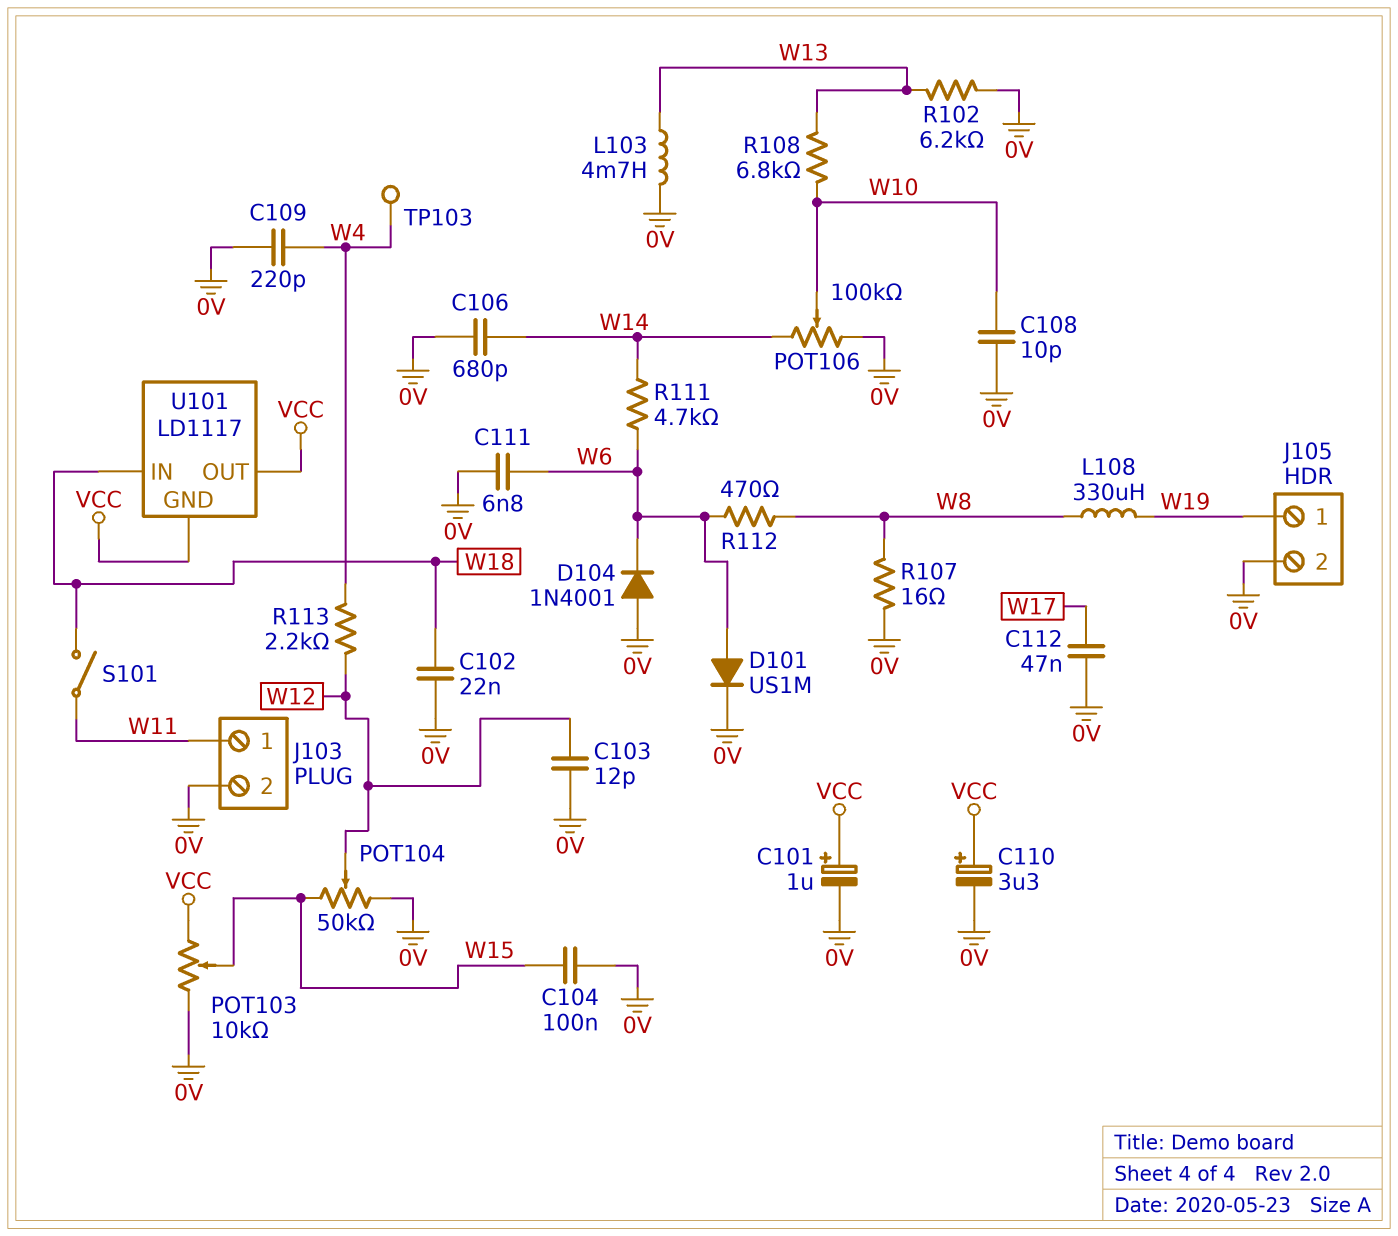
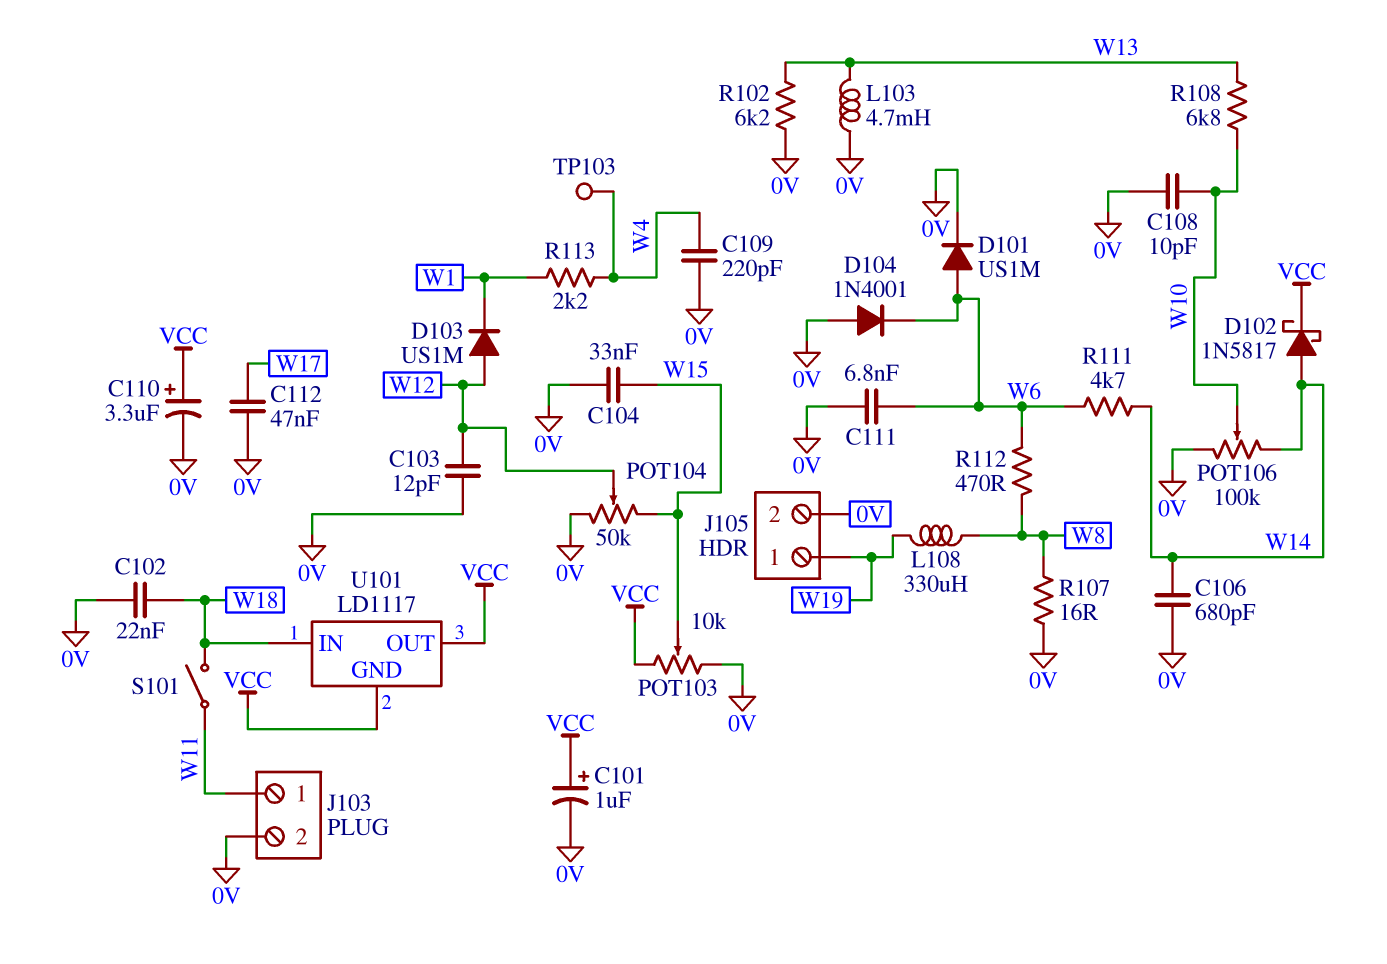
C104: 100nF (0V, W15) -> 33nF (0V, W15)
D102: none -> schottky 1N5817 (A W14, K VCC)
D103: none -> diode US1M (A W12, K W1)
R113: 2.2k (W4, W12) -> 2.2k (W1, W4)

